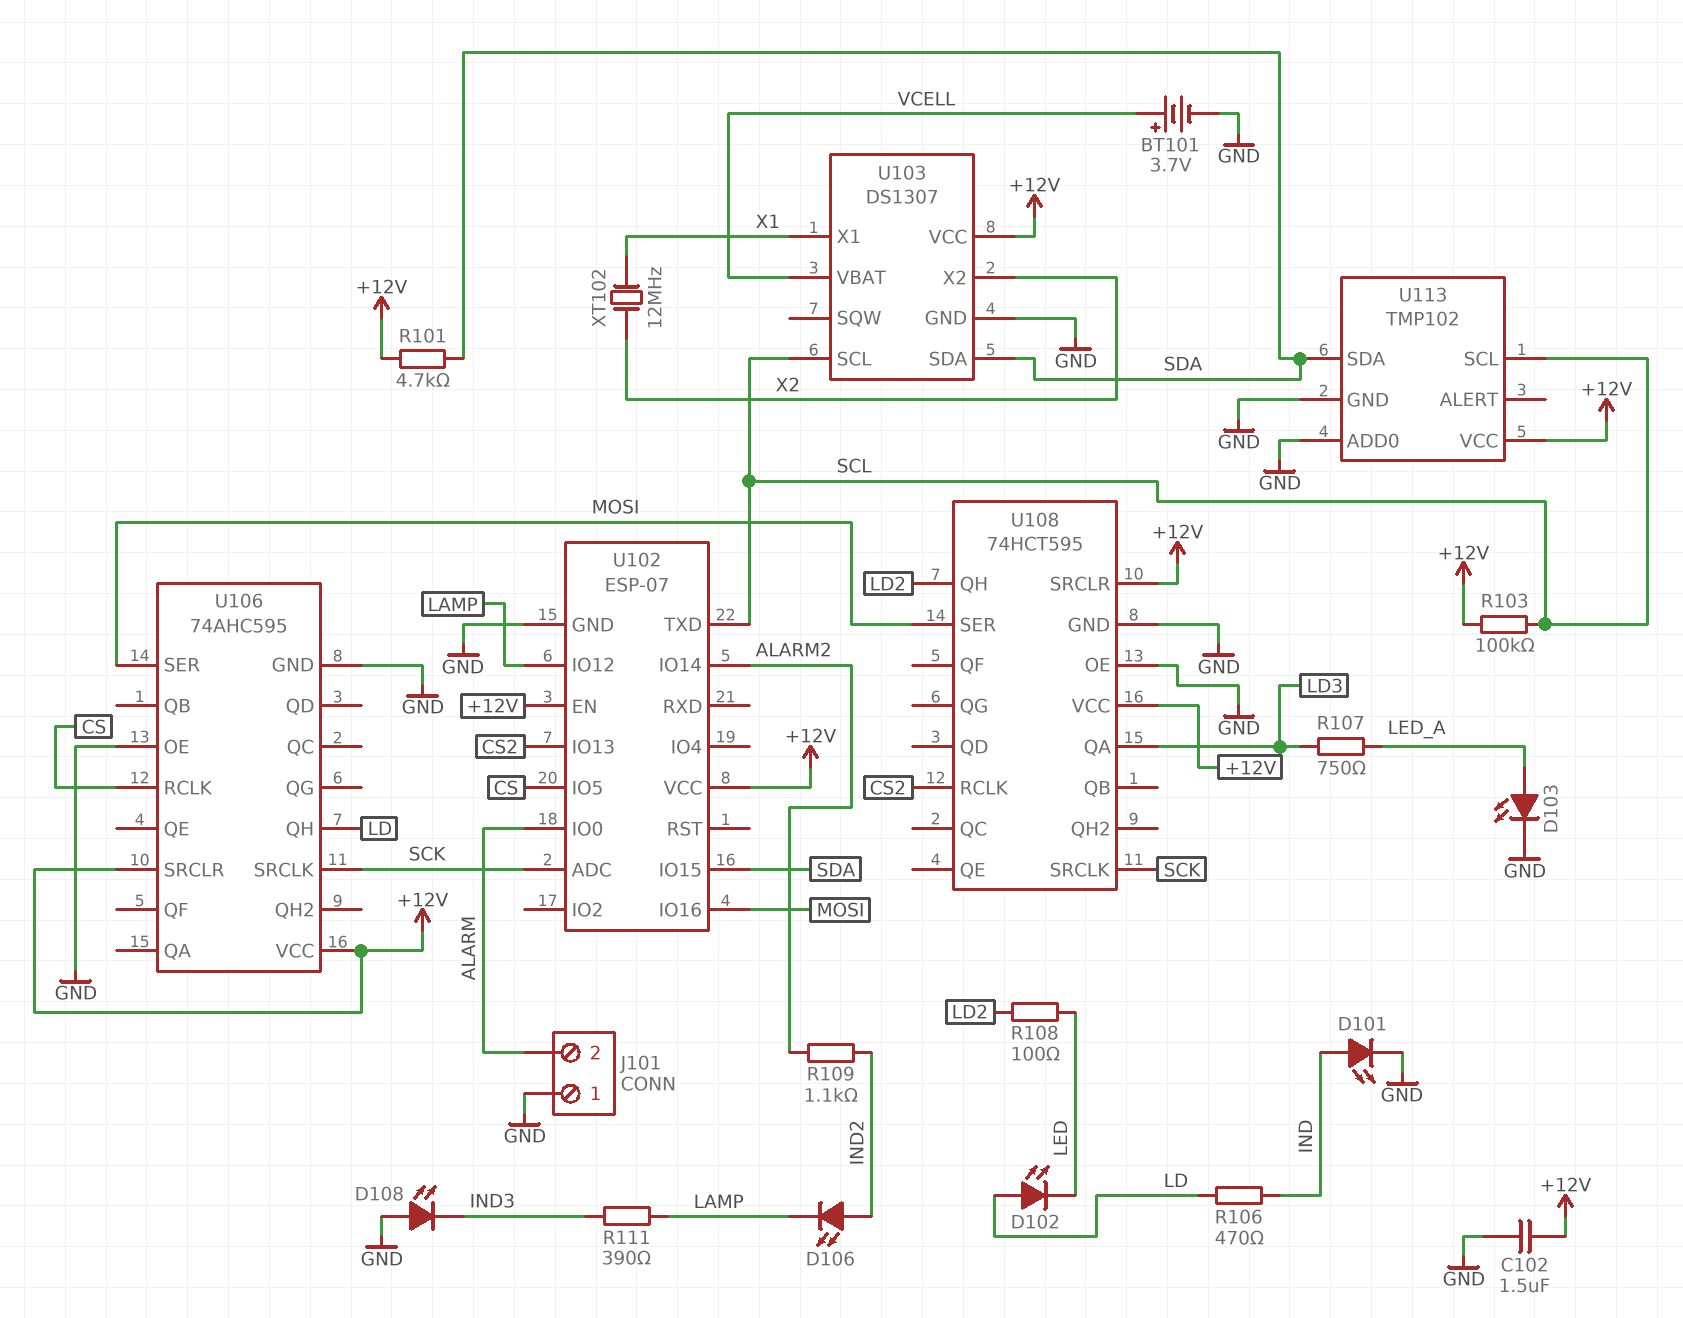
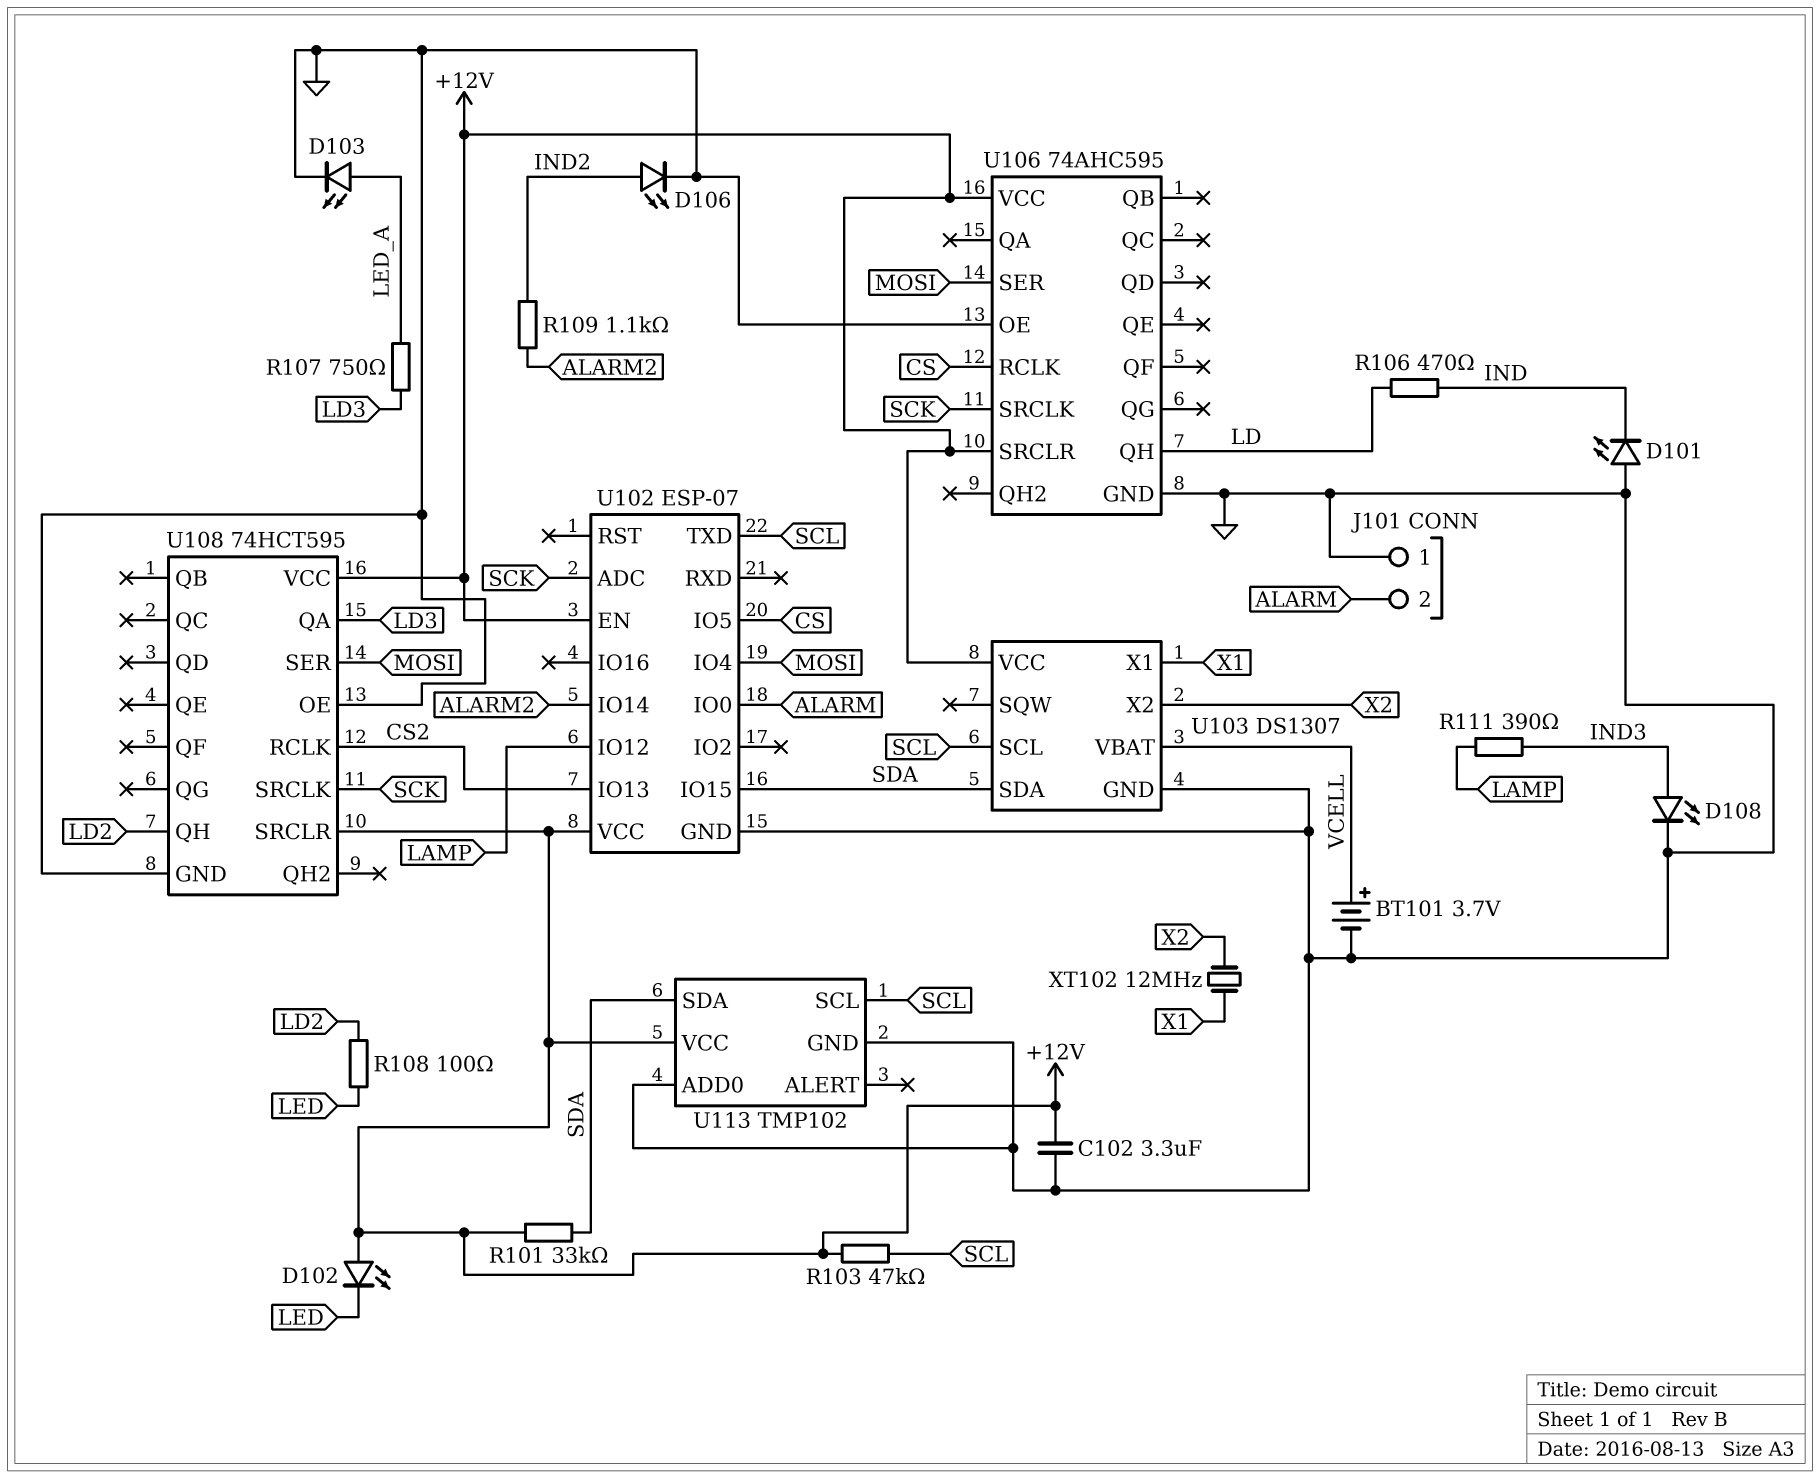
C102: 1.5uF (+12V, GND) -> 3.3uF (+12V, GND)
D101: LED (A IND, K GND) -> LED (A GND, K IND)
D102: LED (A LD, K LED) -> LED (A +12V, K LED)
D106: LED (A IND2, K LAMP) -> LED (A IND2, K GND)
D108: LED (A GND, K IND3) -> LED (A IND3, K GND)
R101: 4.7k (+12V, SDA) -> 33k (+12V, SDA)
R103: 100k (+12V, SCL) -> 47k (+12V, SCL)
U102 pin IO4: none -> MOSI
U102 pin IO16: MOSI -> none

